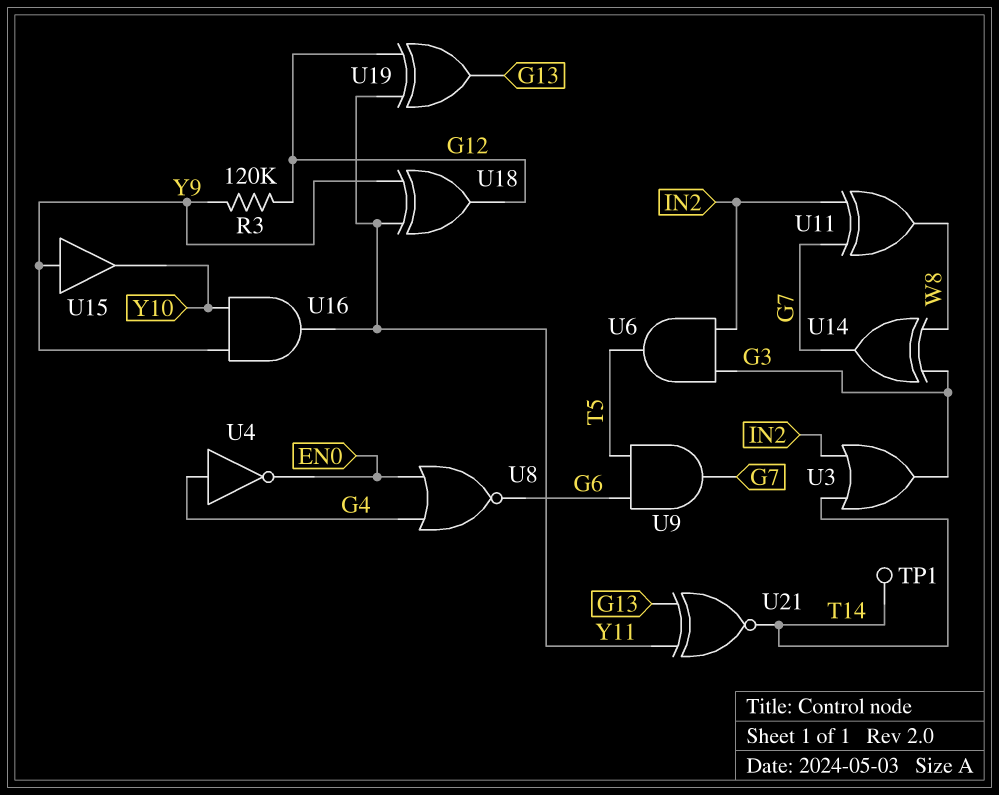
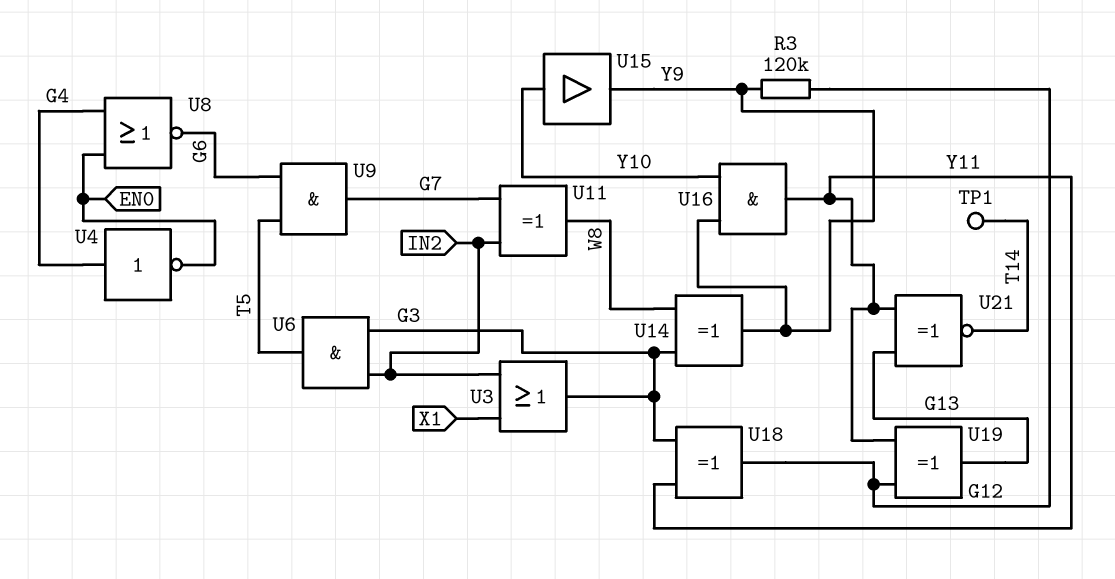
U3: OR (in IN2, in T14, out G3) -> OR (in IN2, in X1, out G3)
U14: XOR (in G3, in W8, out G7) -> XOR (in G3, in W8, out Y9)
U15: buffer (in Y9, out Y10) -> buffer (in Y10, out Y9)
U18: XOR (in Y9, in Y11, out G12) -> XOR (in G3, in Y11, out G12)

